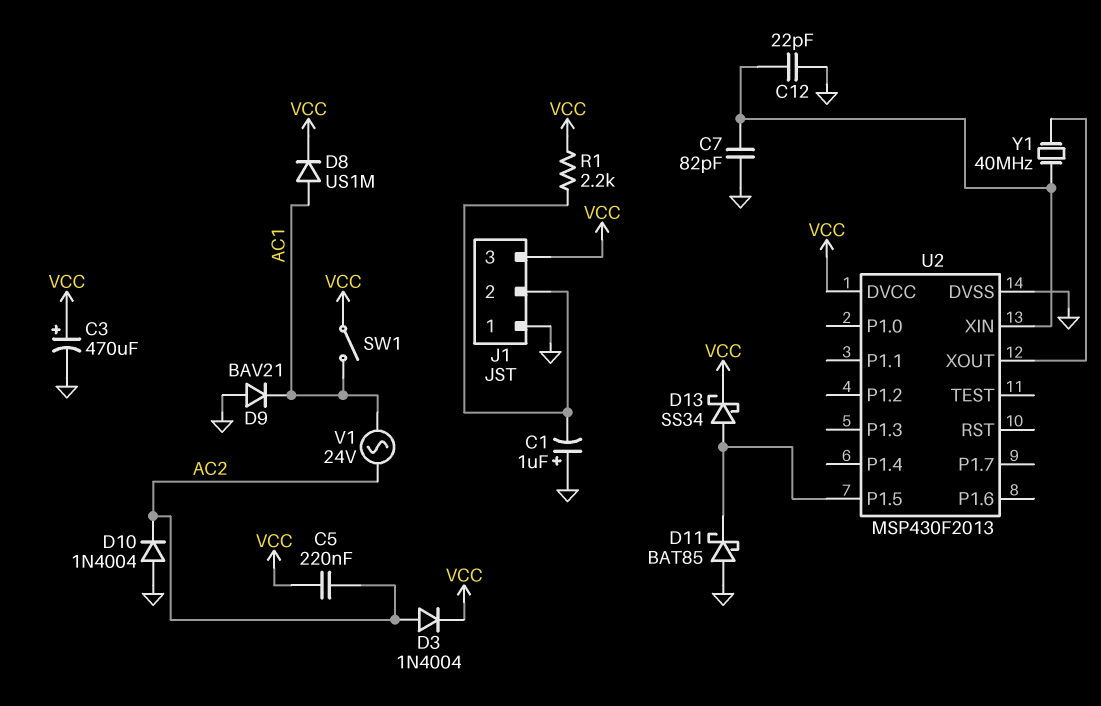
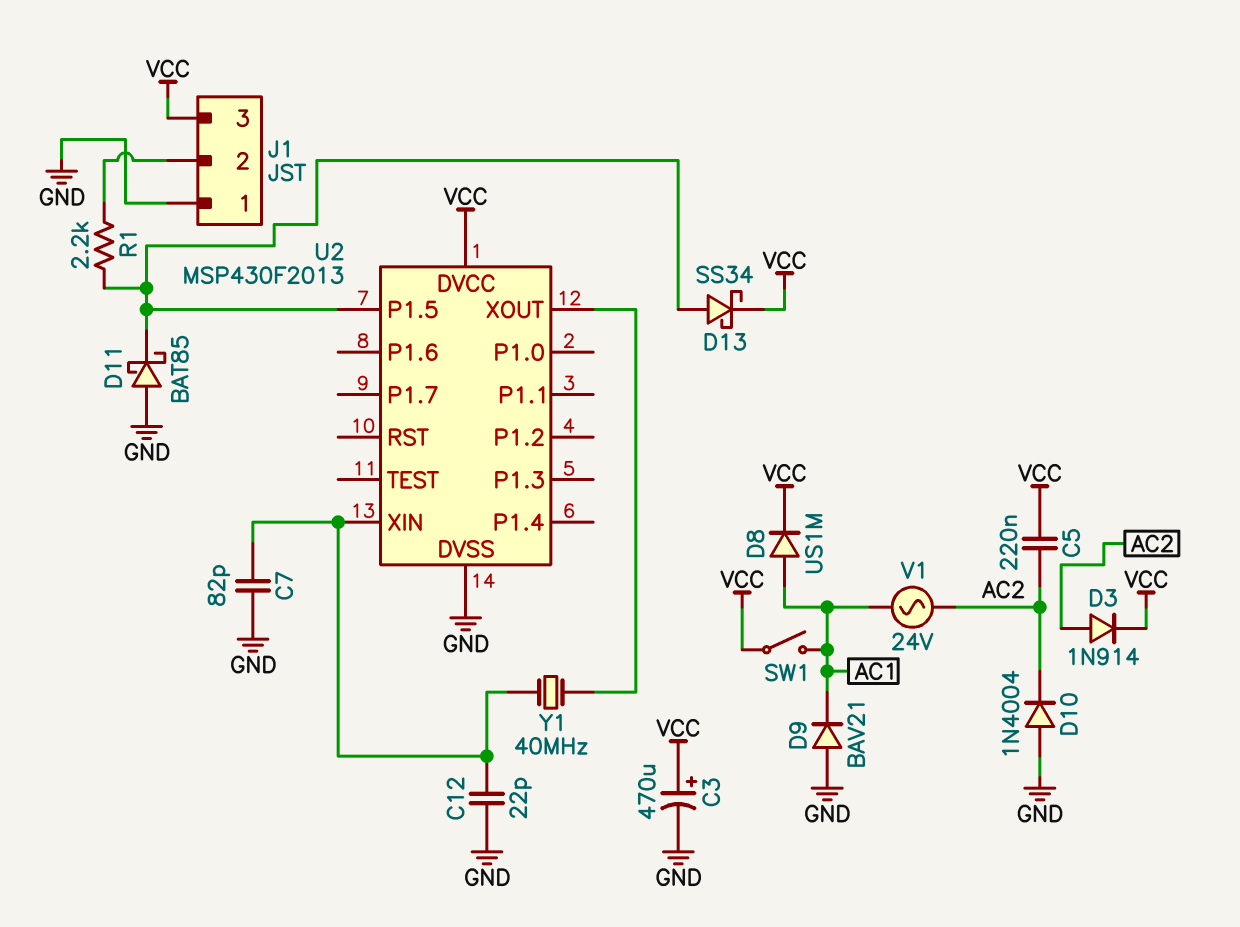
C1: 1uF (plus GND, minus J1/2) -> none
D3: diode 1N4004 (A AC2, K VCC) -> diode 1N914 (A AC2, K VCC)
R1: 2.2k (J1/2, VCC) -> 2.2k (J1/2, U2/P1.5)

